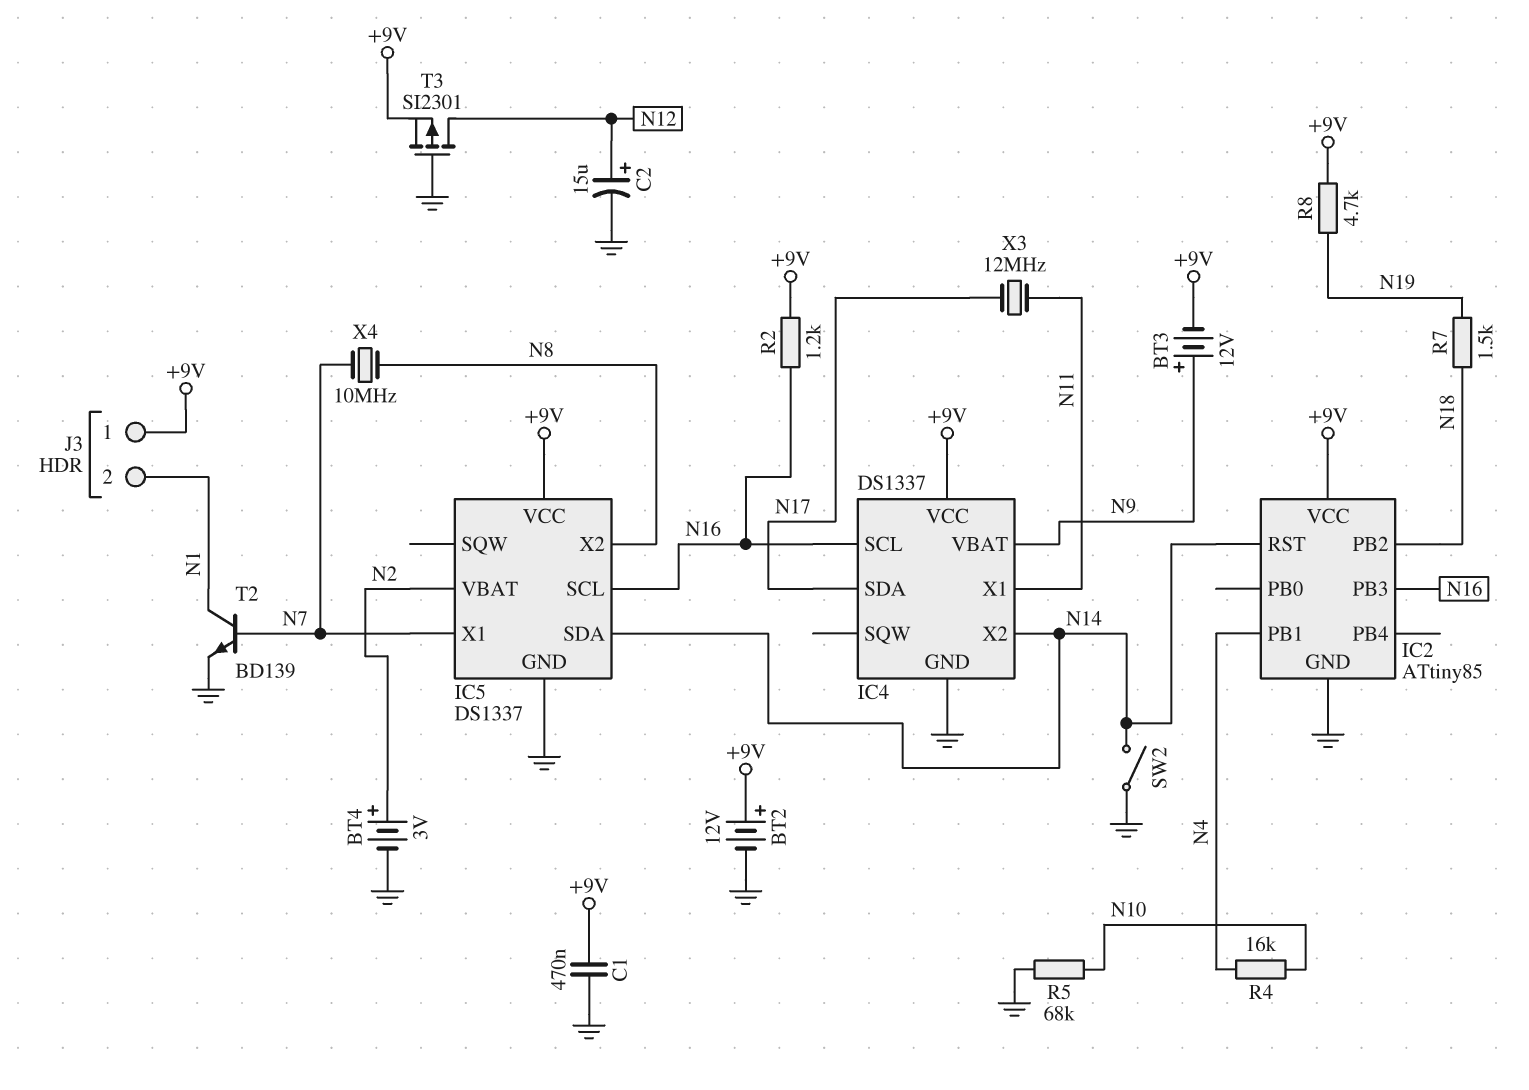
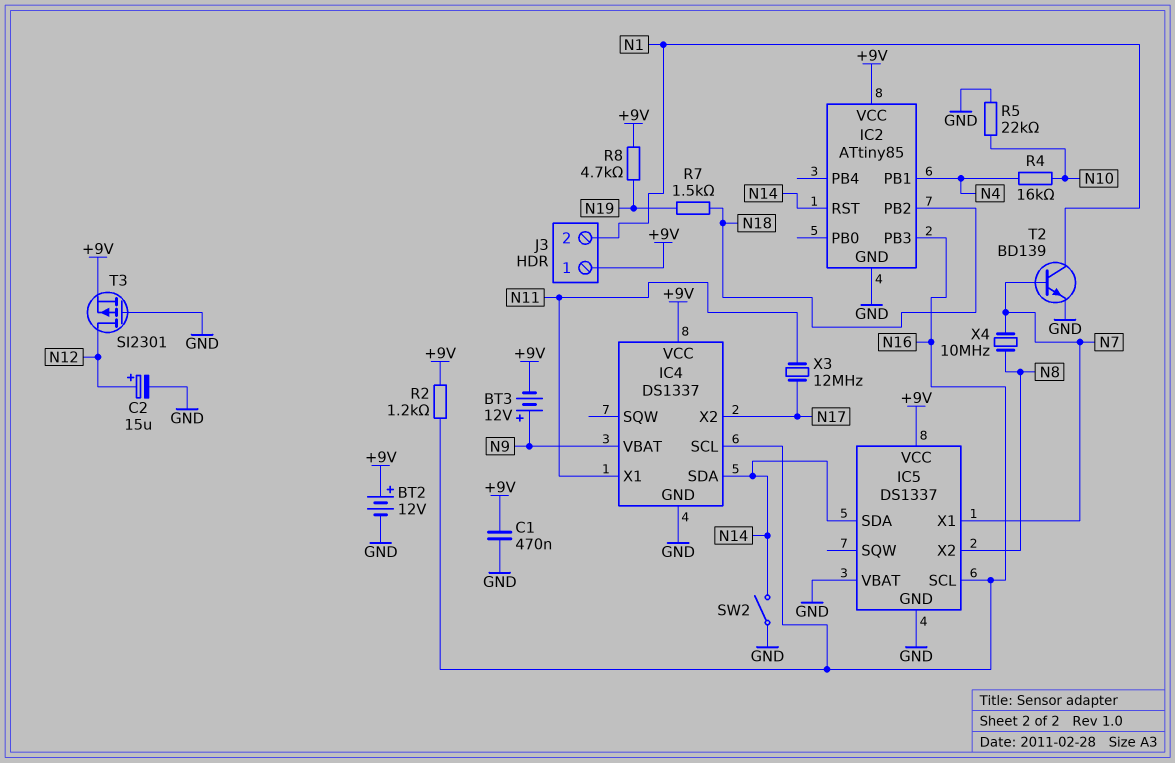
BT4: 3V (plus N2, minus GND) -> none
IC4 pin SDA: N17 -> N14
IC4 pin X2: N14 -> N17
IC5 pin VBAT: N2 -> GND
R5: 68k (GND, N10) -> 22k (GND, N10)

